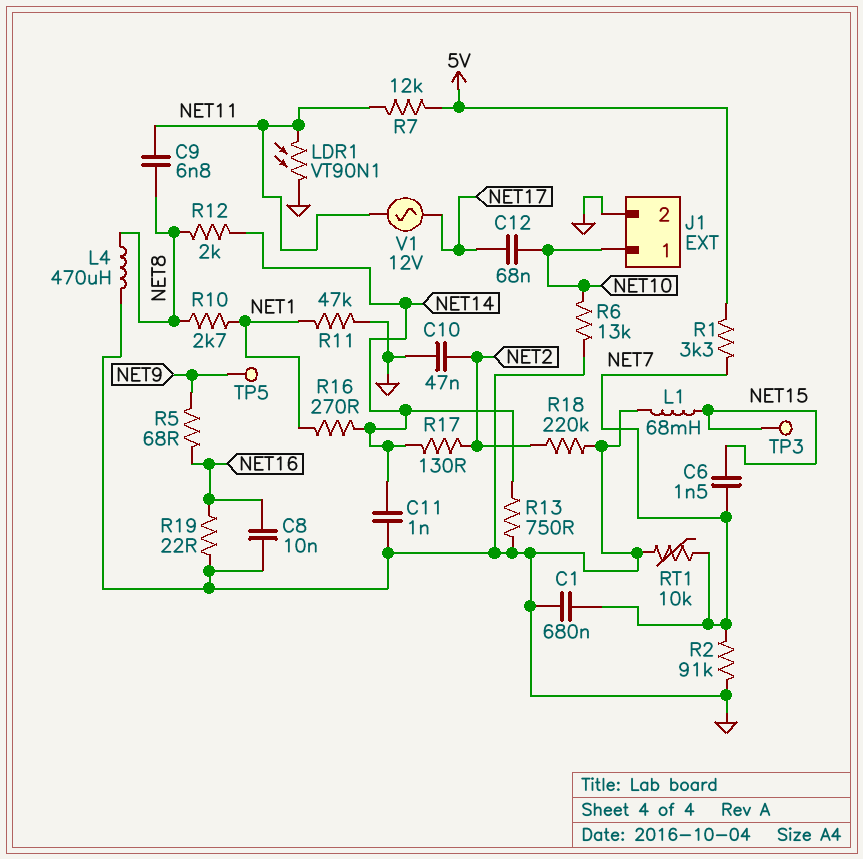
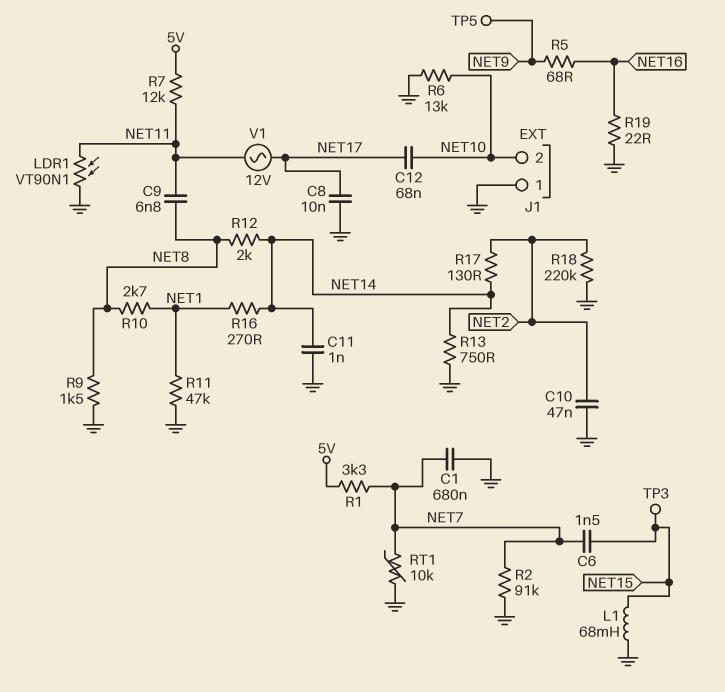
C8: 10nF (GND, NET16) -> 10nF (GND, NET17)
J1 pin 1: NET10 -> GND
J1 pin 2: GND -> NET10
L4: 470uH (GND, NET8) -> none
R9: none -> 1.5k (GND, NET8)

